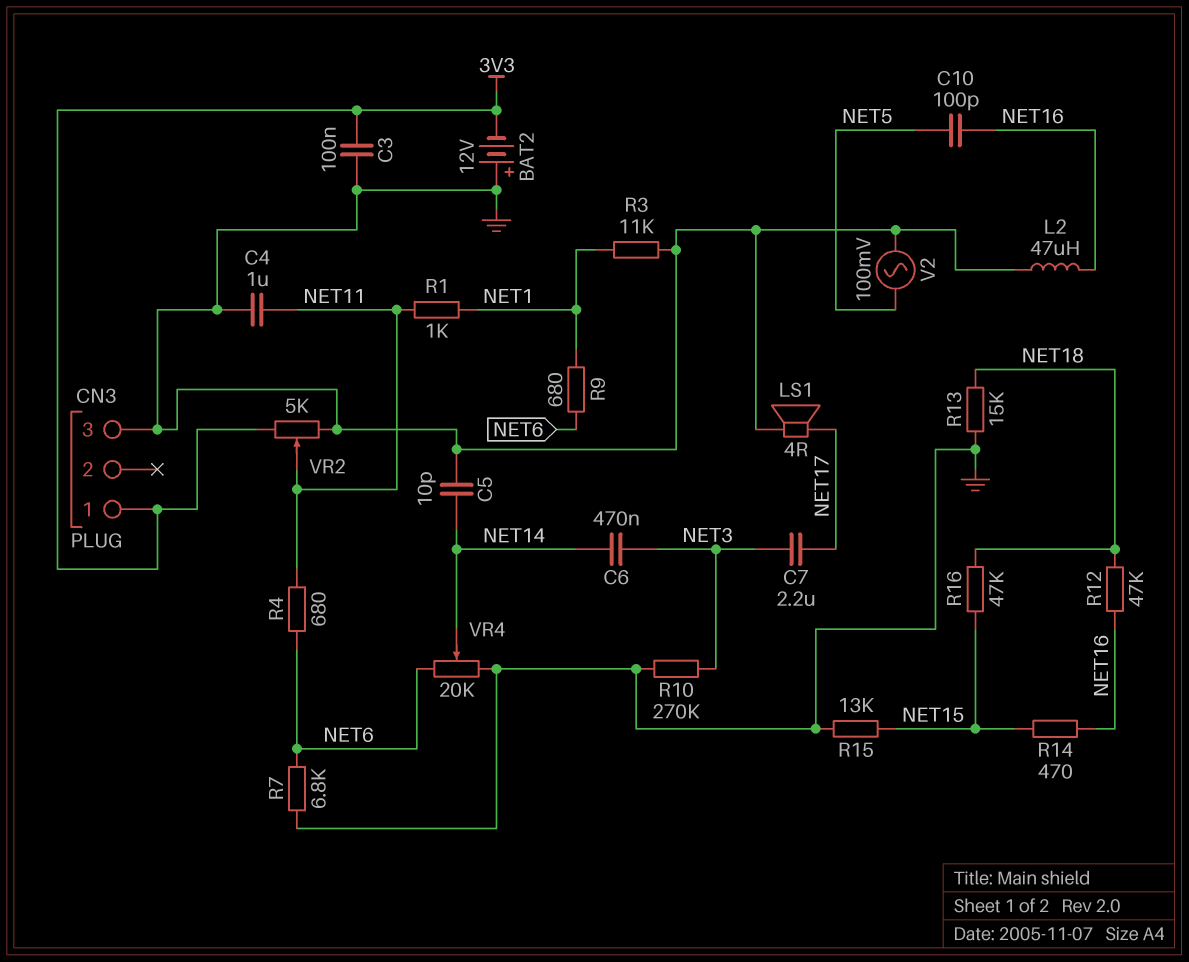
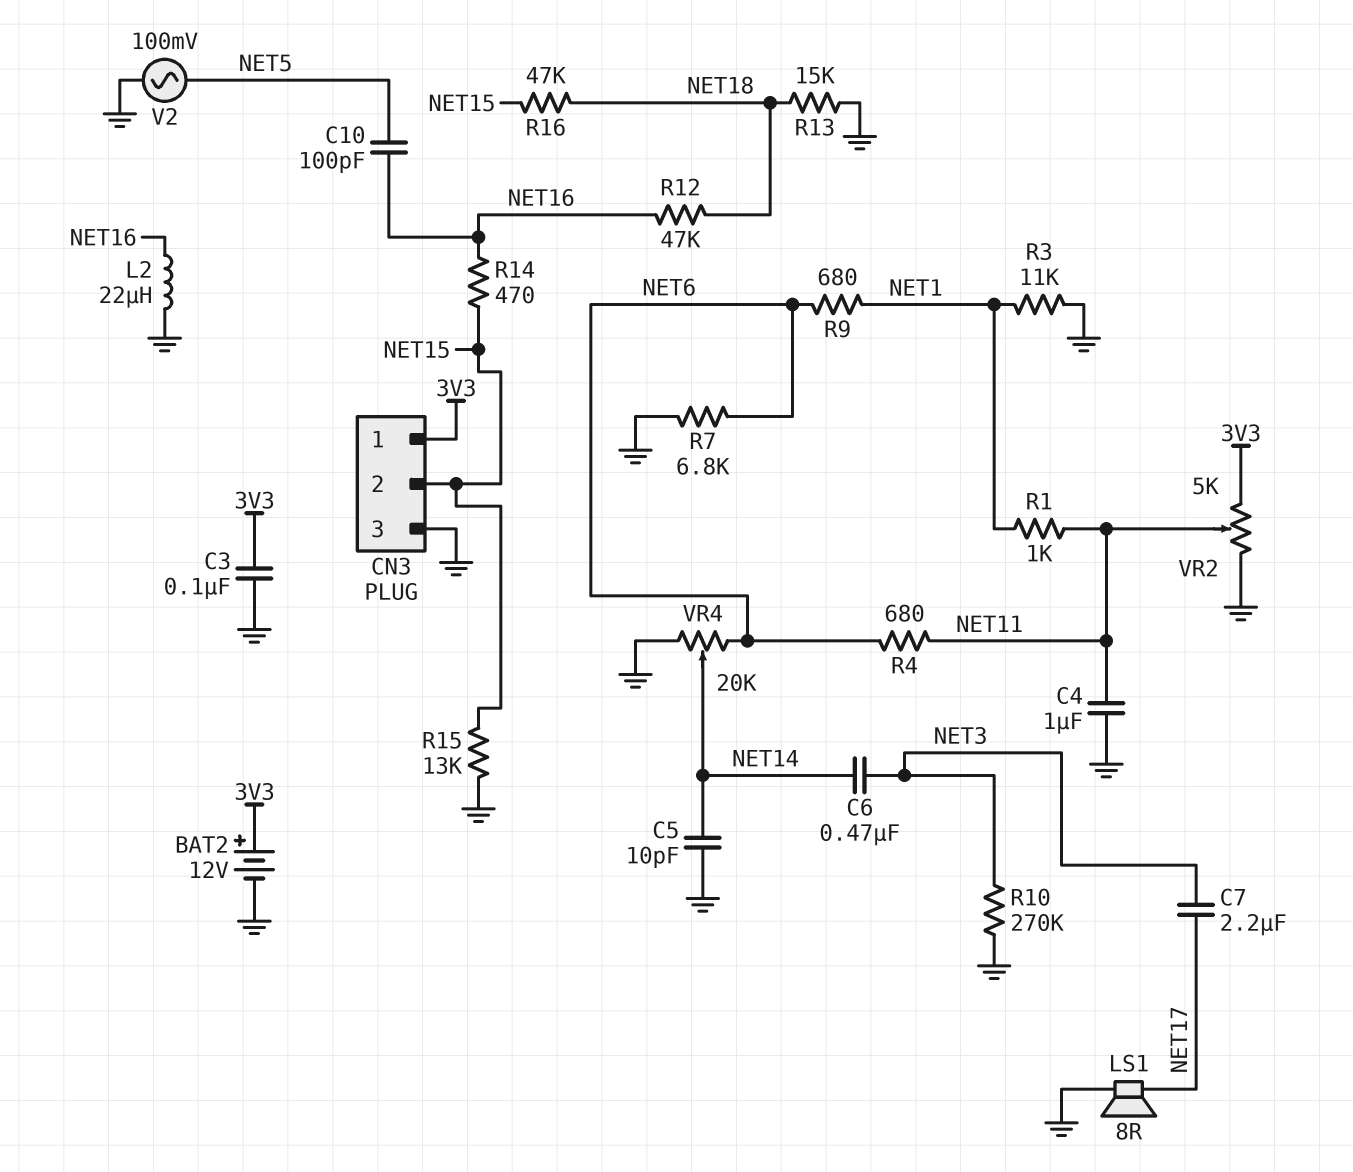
BAT2: 12V (plus GND, minus 3V3) -> 12V (plus 3V3, minus GND)
CN3 pin 2: none -> NET15
L2: 47uH (GND, NET16) -> 22uH (GND, NET16)
LS1: speaker 4R (GND, NET17) -> speaker 8R (GND, NET17)

